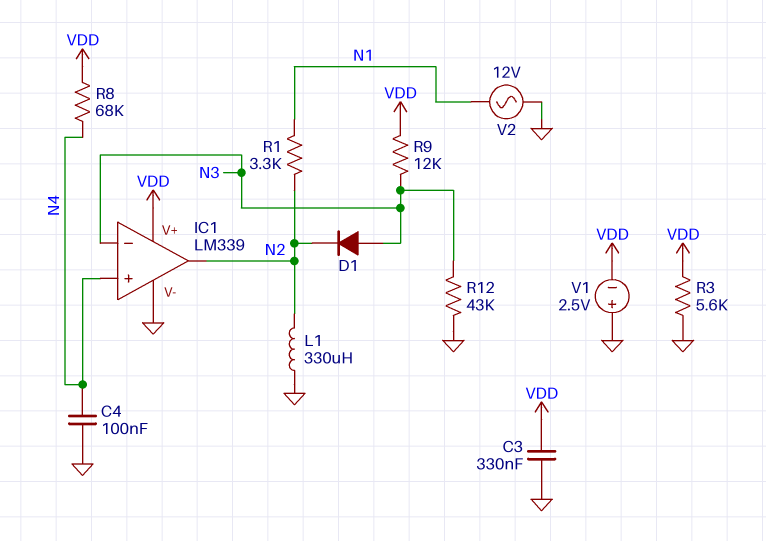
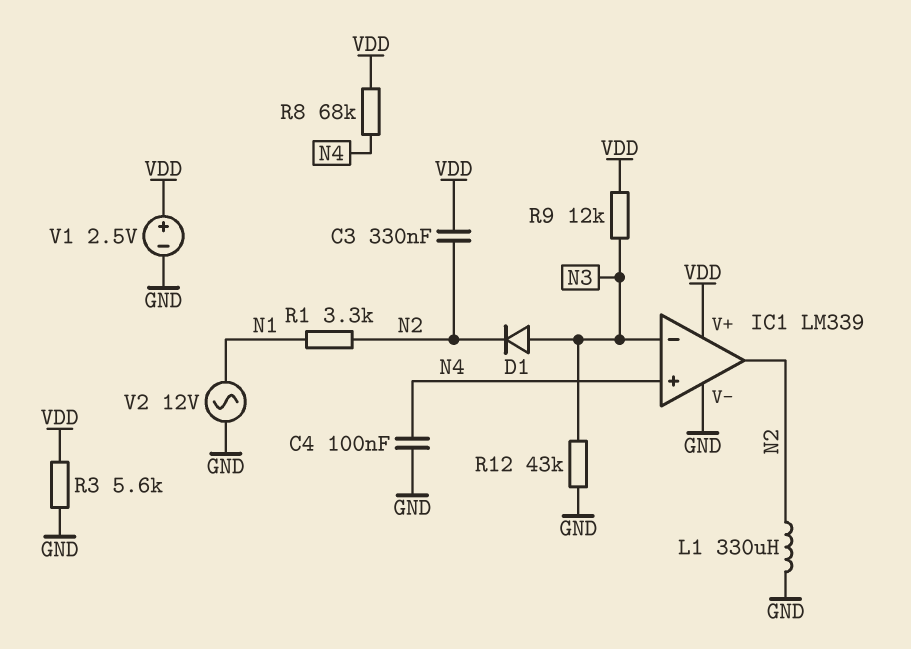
C3: 330nF (GND, VDD) -> 330nF (N2, VDD)
V1: 2.5V (plus GND, minus VDD) -> 2.5V (plus VDD, minus GND)

